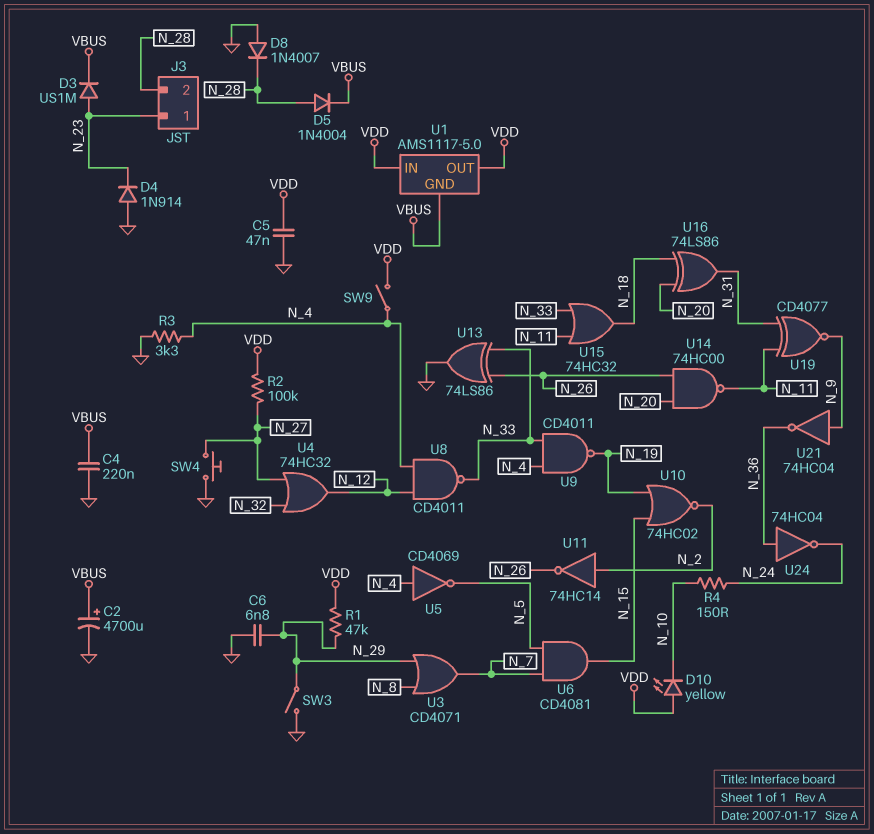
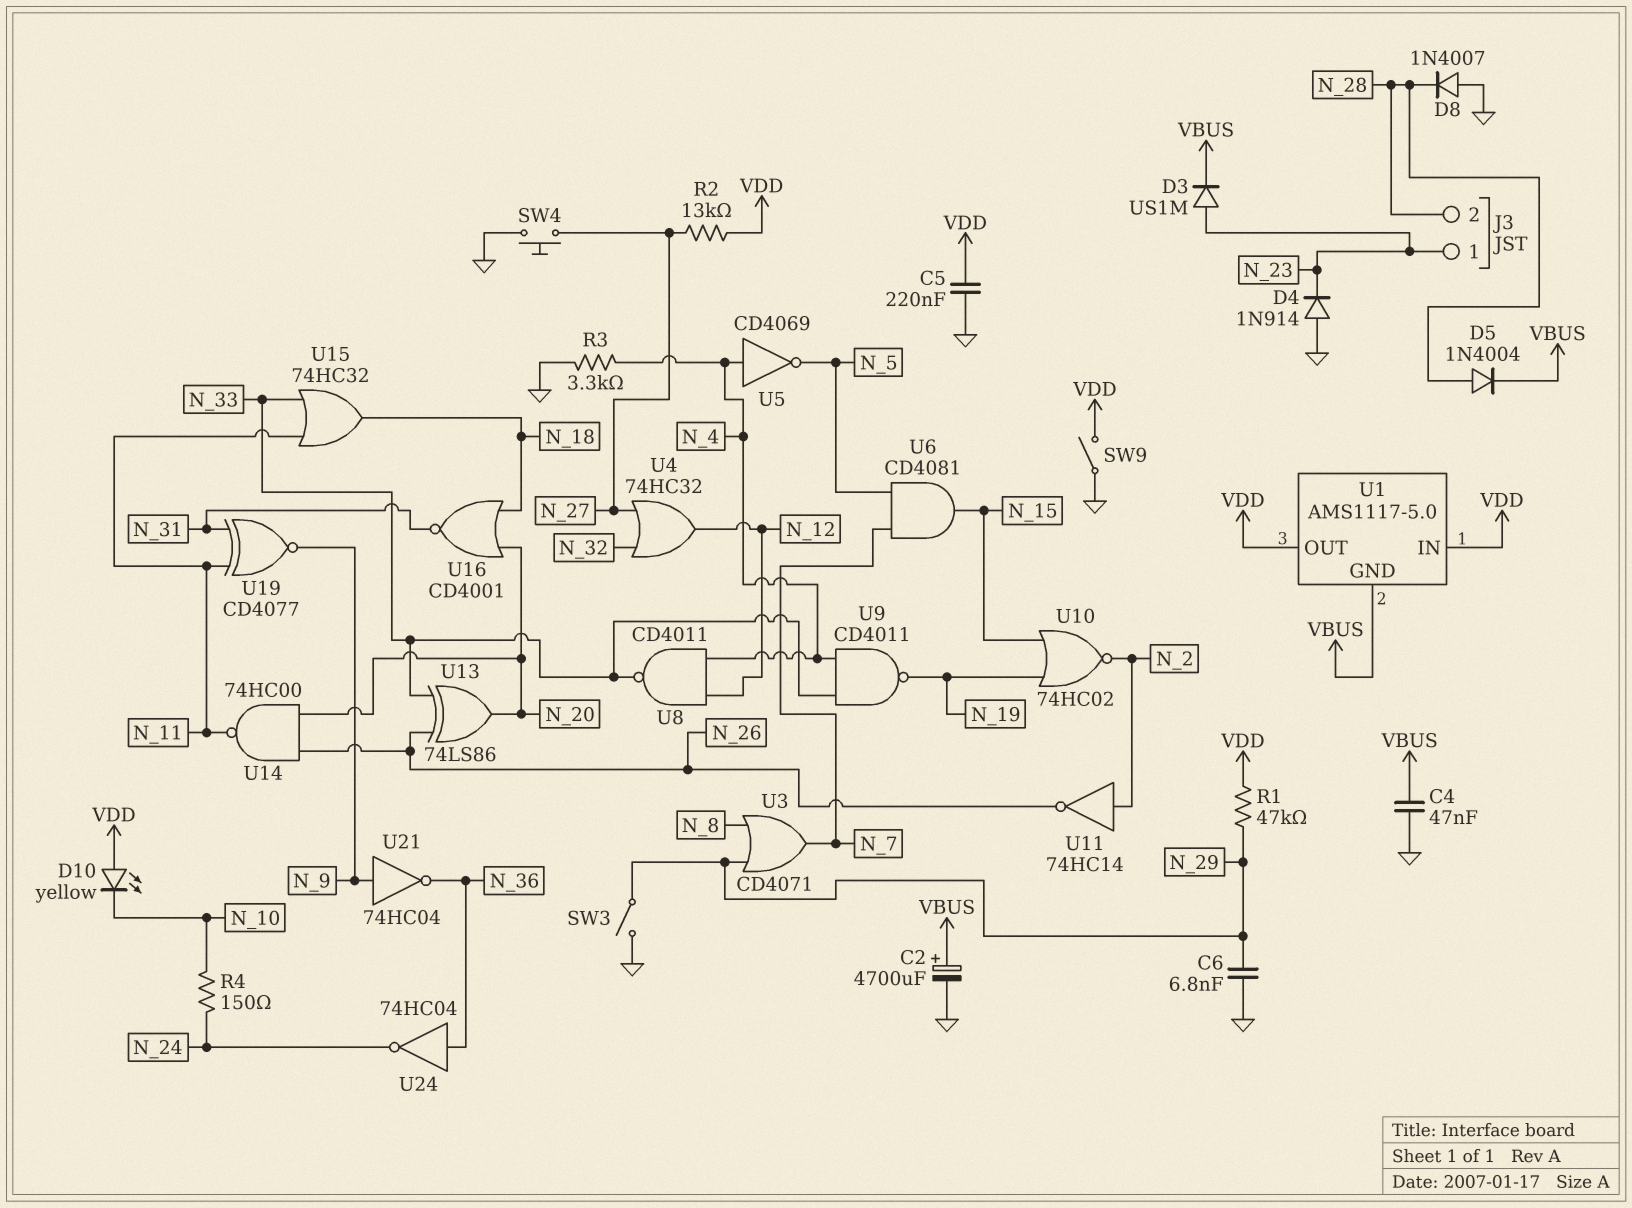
C4: 220nF (GND, VBUS) -> 47nF (GND, VBUS)
C5: 47nF (GND, VDD) -> 220nF (GND, VDD)
R2: 100k (N_27, VDD) -> 13k (N_27, VDD)
SW9: switch (N_4, VDD) -> switch (GND, VDD)
U13: XOR 74LS86 (in N_26, in N_33, out GND) -> XOR 74LS86 (in N_26, in N_33, out N_20)
U16: XOR 74LS86 (in N_18, in N_20, out N_31) -> NOR CD4001 (in N_18, in N_20, out N_31)

